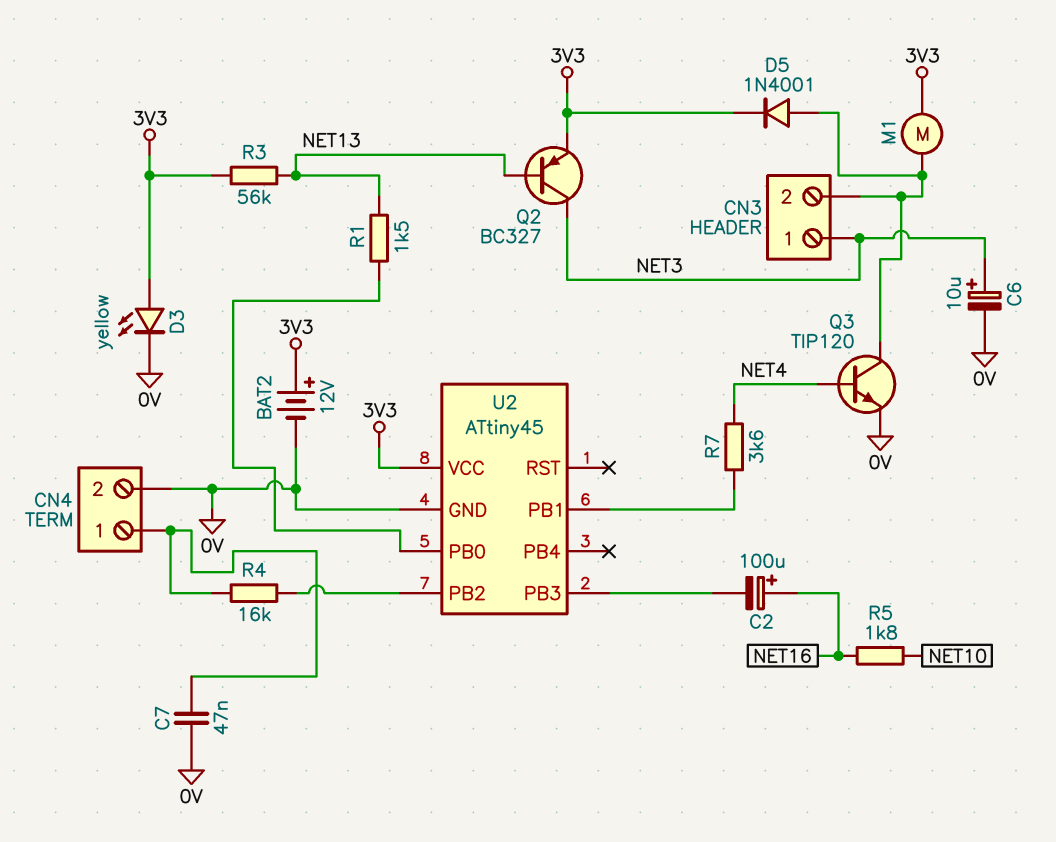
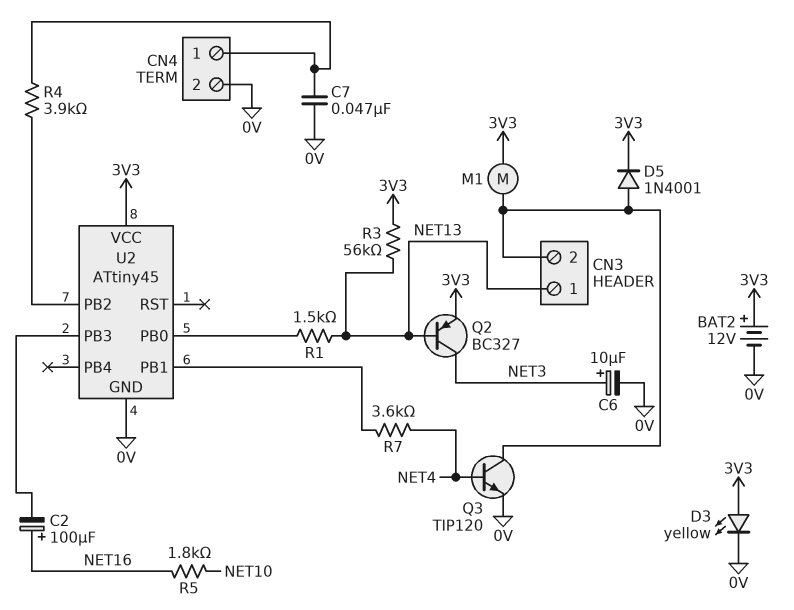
CN3 pin 1: NET3 -> NET13
R4: 16k (CN4/1, U2/PB2) -> 3.9k (CN4/1, U2/PB2)

